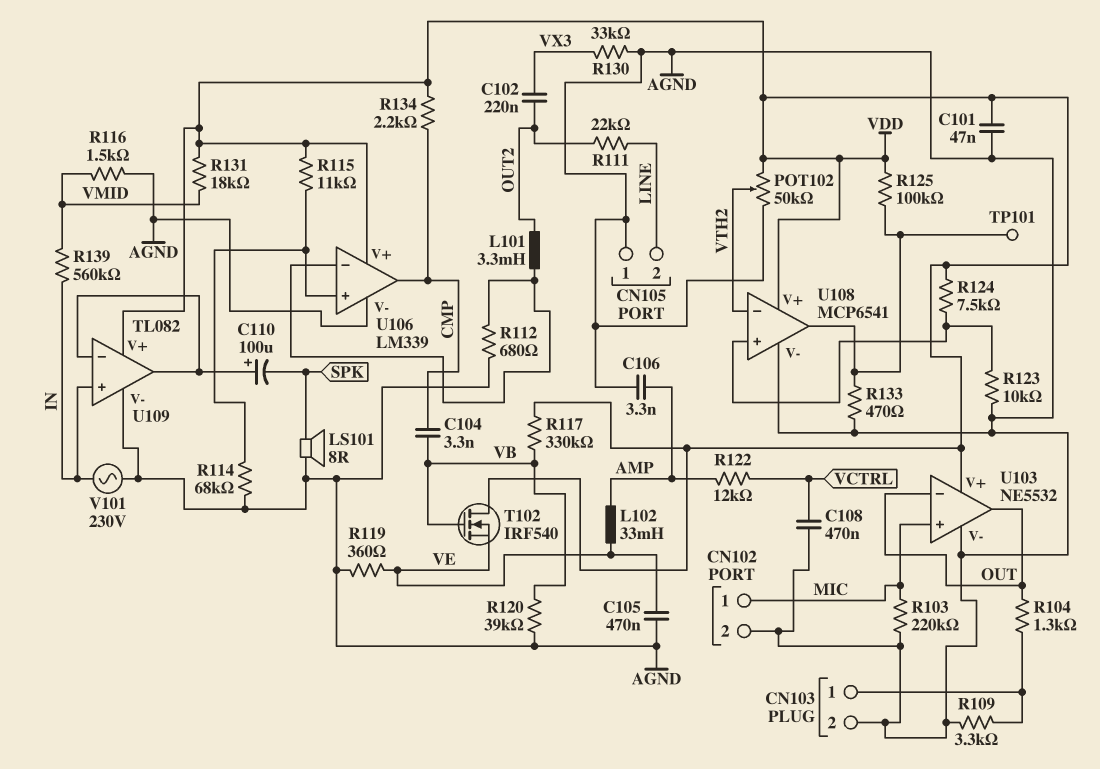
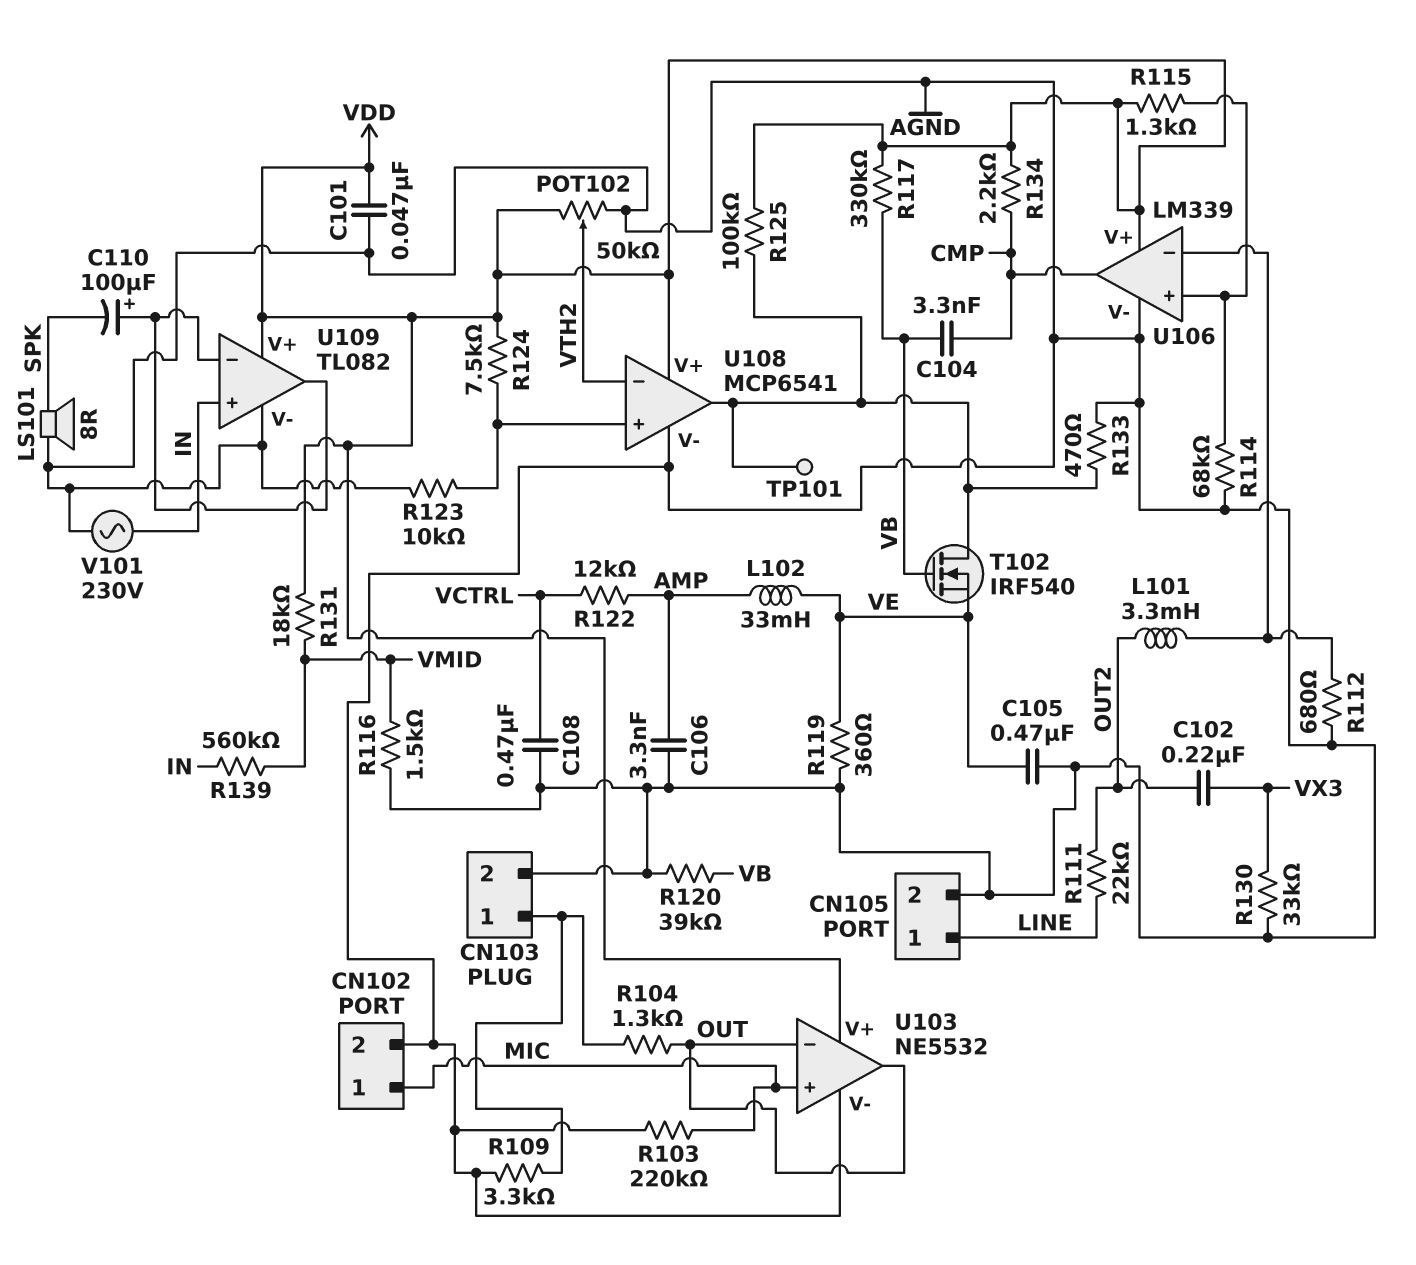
CN105 pin 1: AGND -> LINE
CN105 pin 2: LINE -> AGND
R115: 11k (U106/in+, VDD) -> 1.3k (U106/in+, VDD)
T102: NMOS IRF540 (G VB, D VDD, S VE) -> NMOS IRF540 (G VB, D U108/out, S VE)

